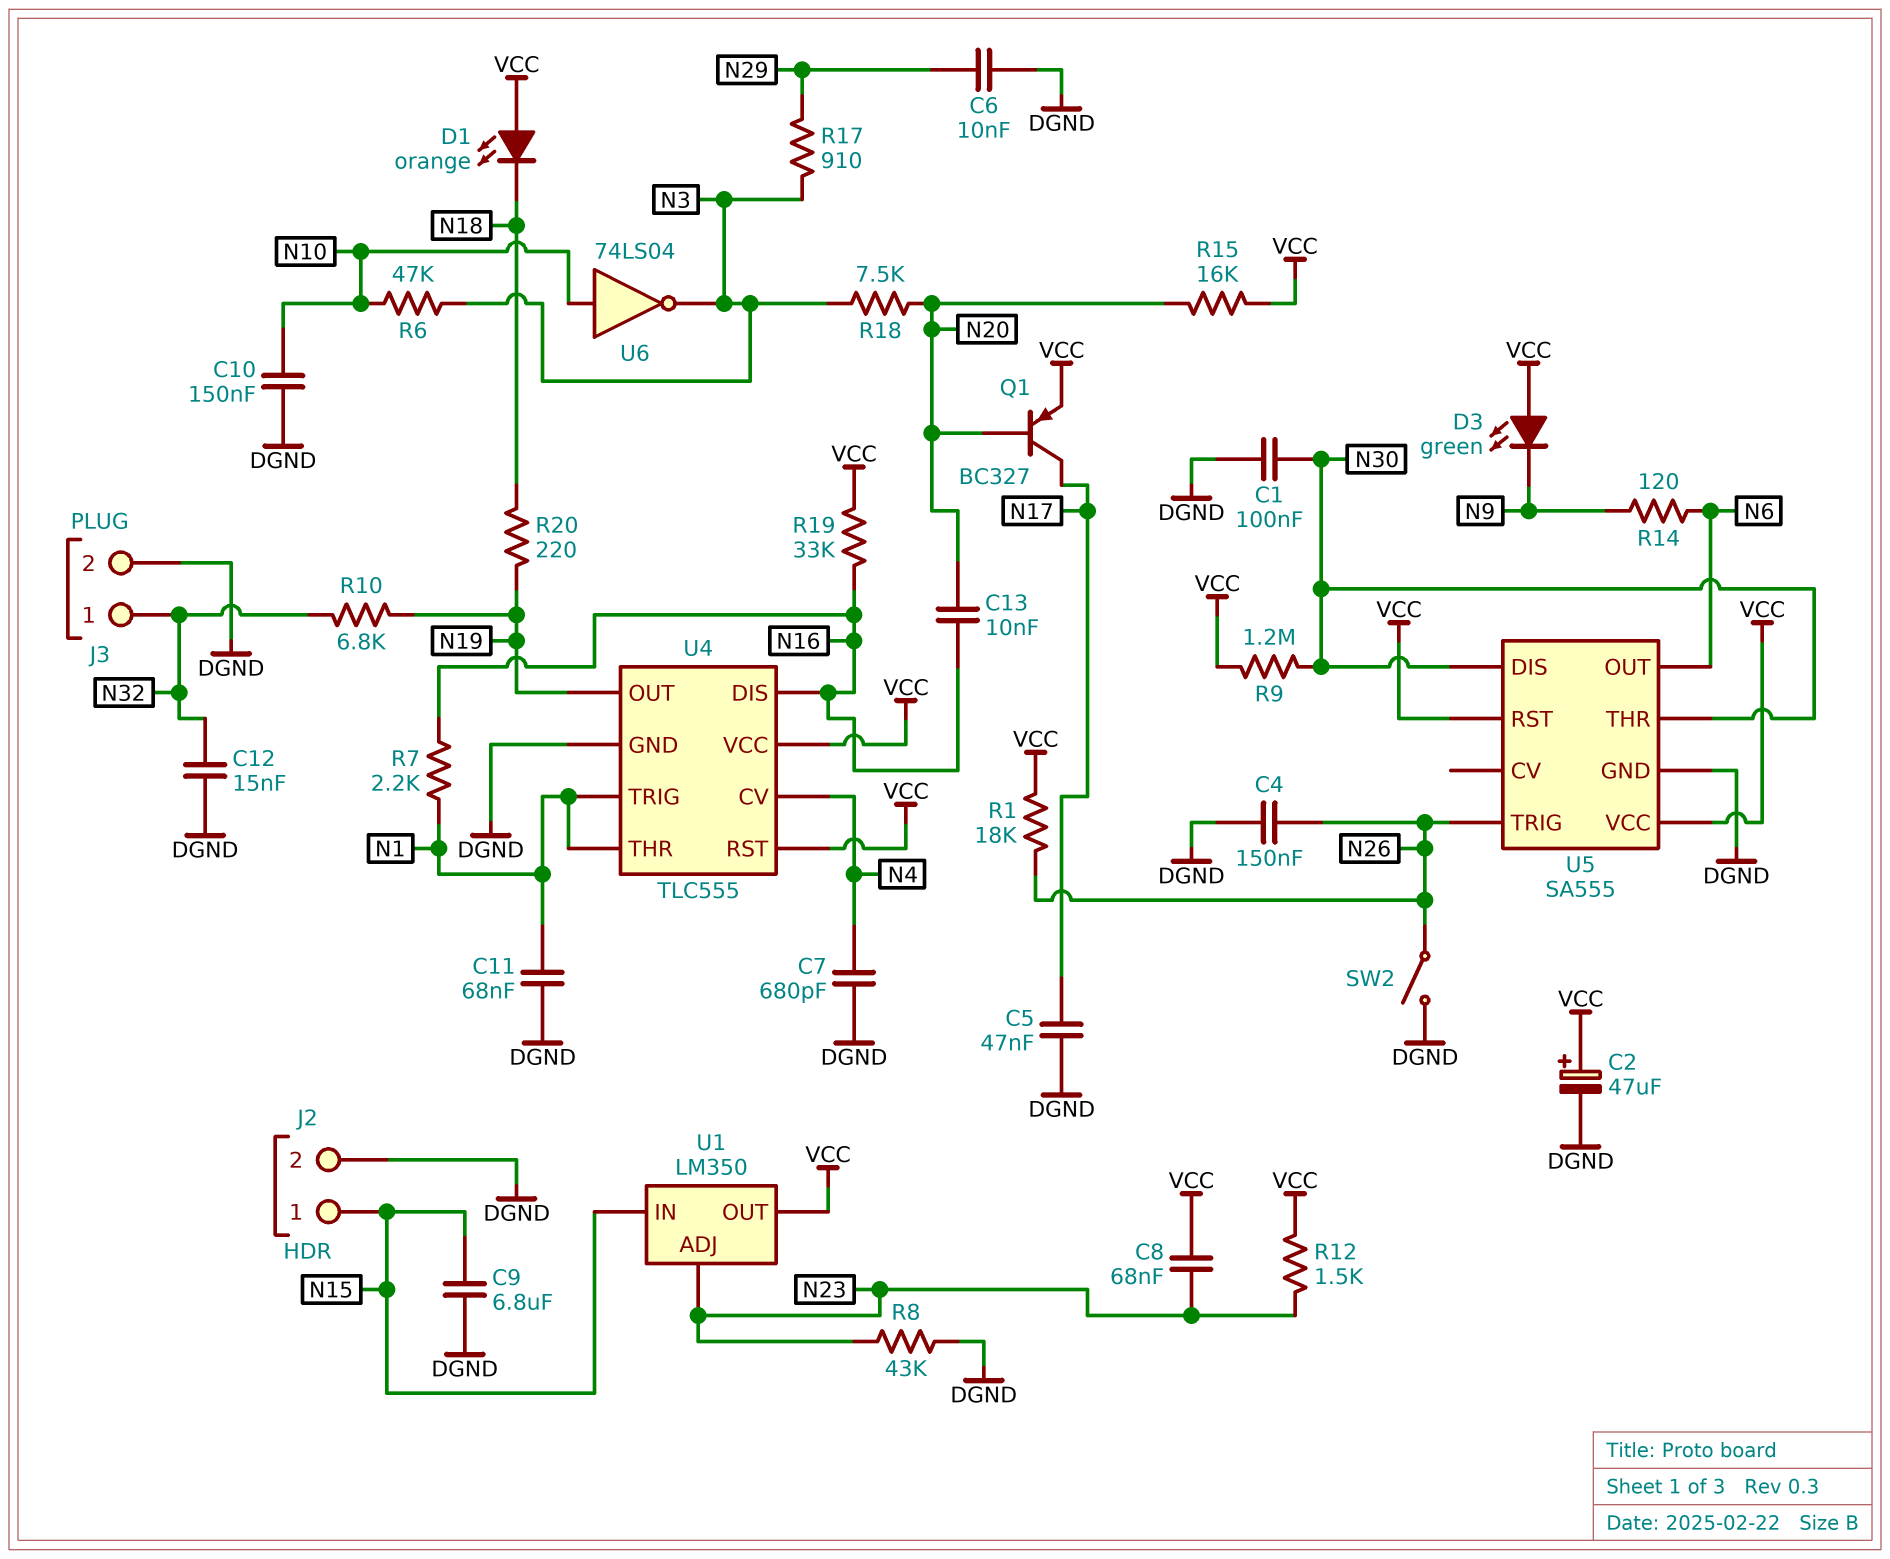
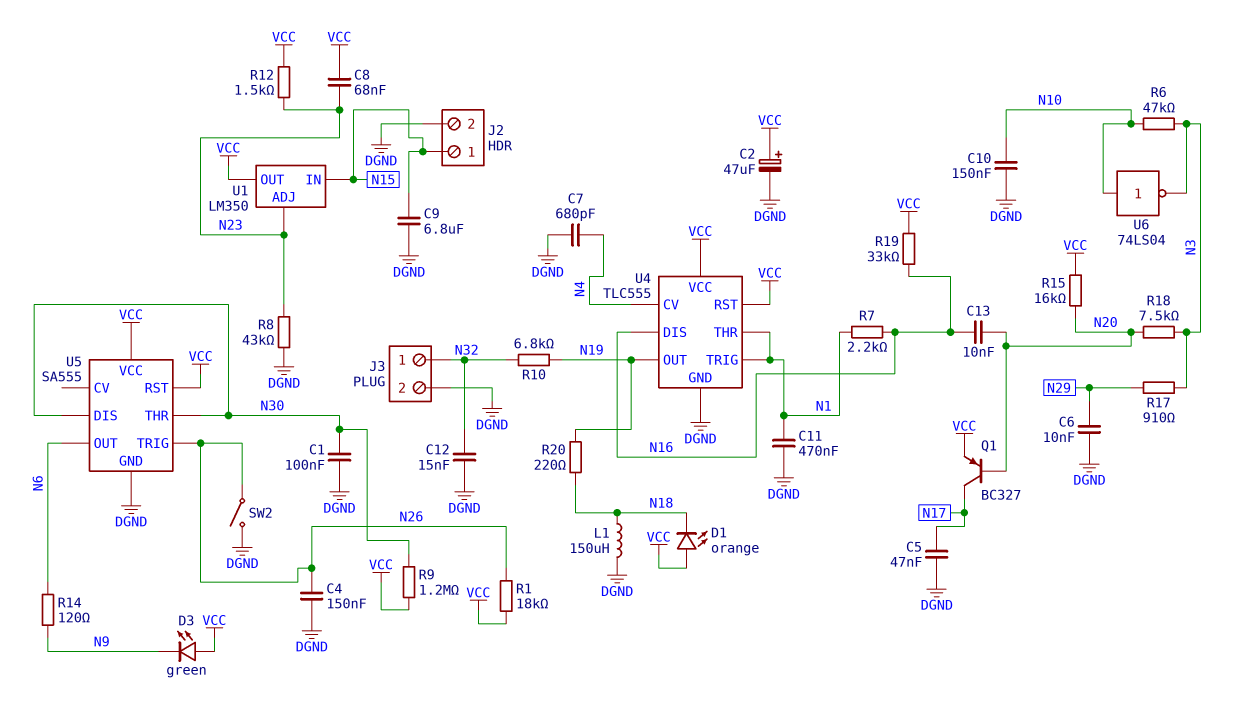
C11: 68nF (DGND, N1) -> 470nF (DGND, N1)
L1: none -> 150uH (DGND, N18)

